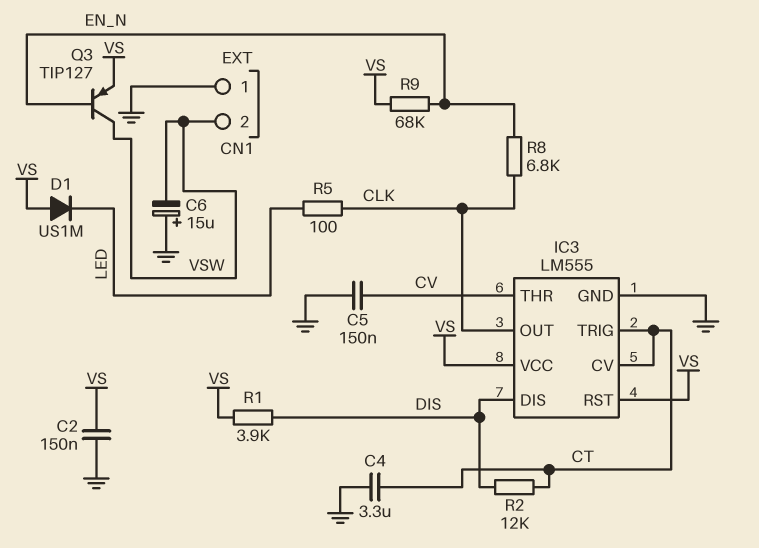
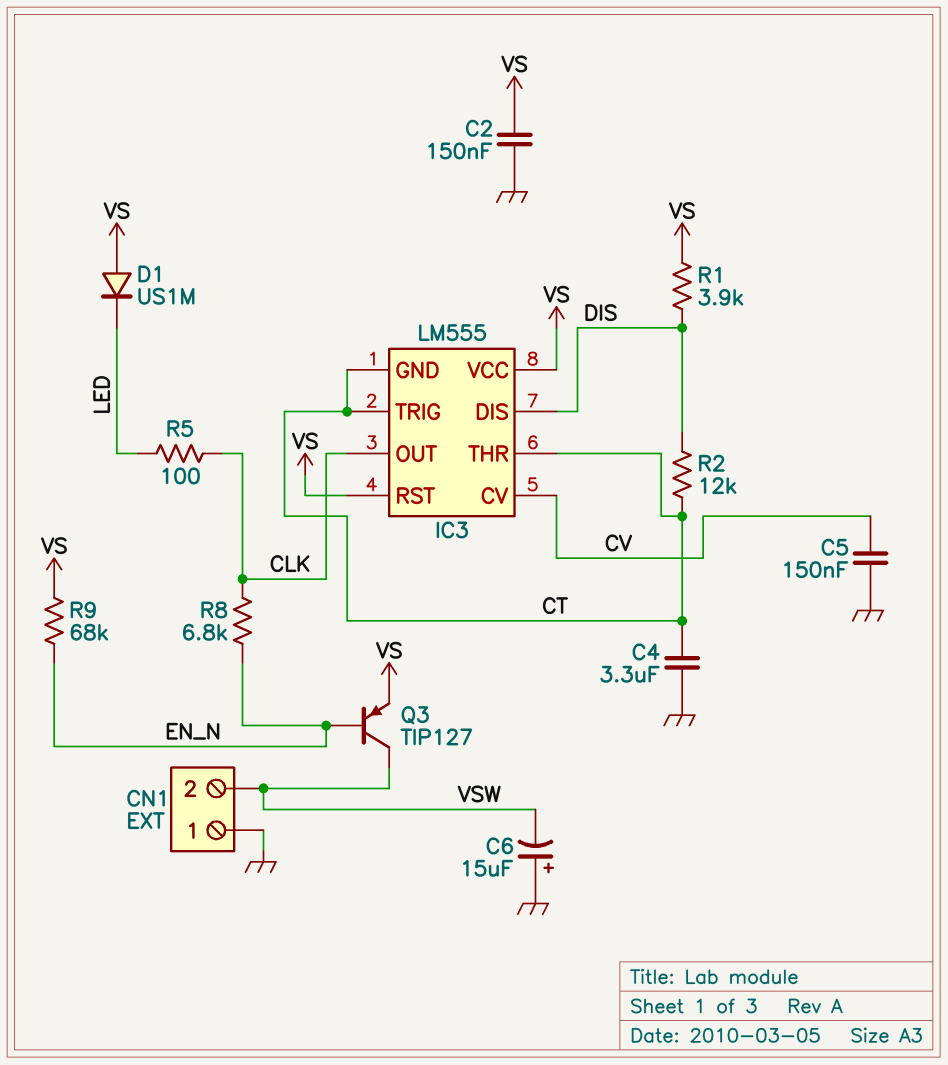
IC3 pin CV: CT -> CV
IC3 pin GND: GND -> CT
IC3 pin THR: CV -> CT

